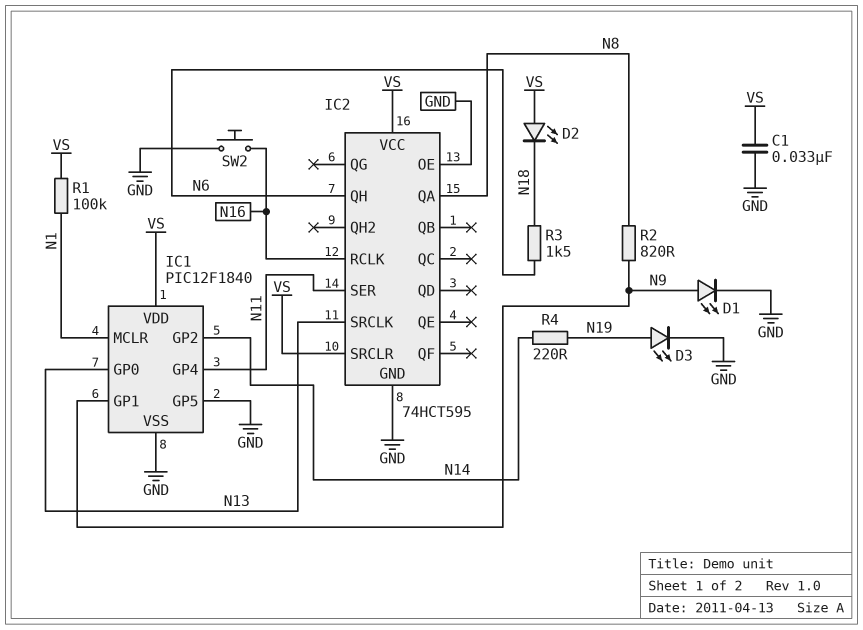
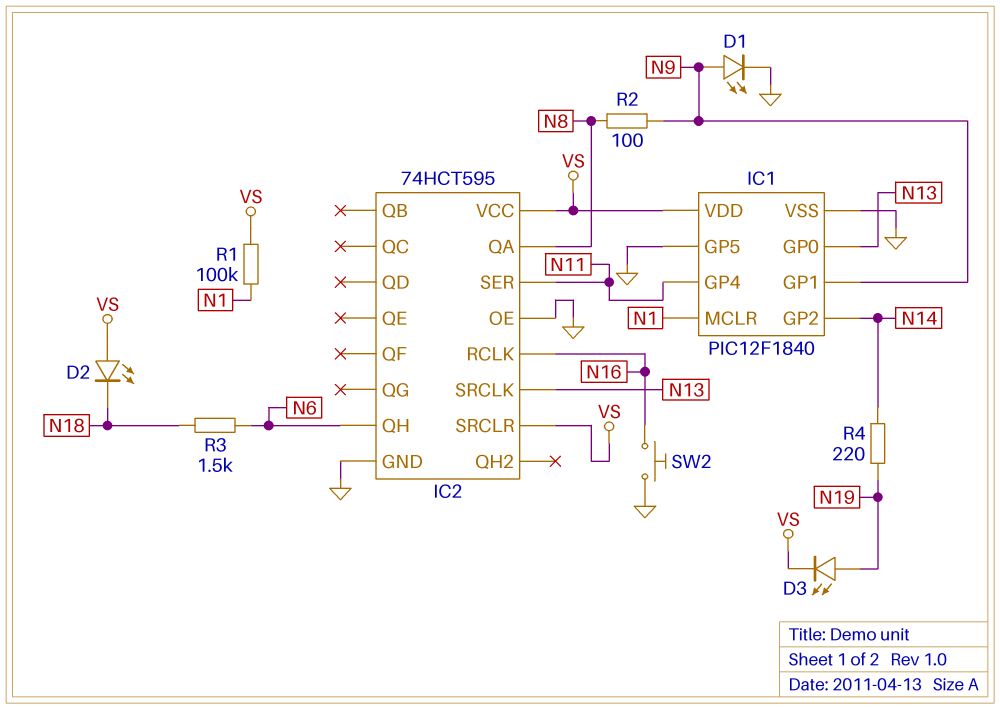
C1: 33nF (GND, VS) -> none
D3: LED (A N19, K GND) -> LED (A N19, K VS)
R2: 820 (N8, N9) -> 100 (N8, N9)

